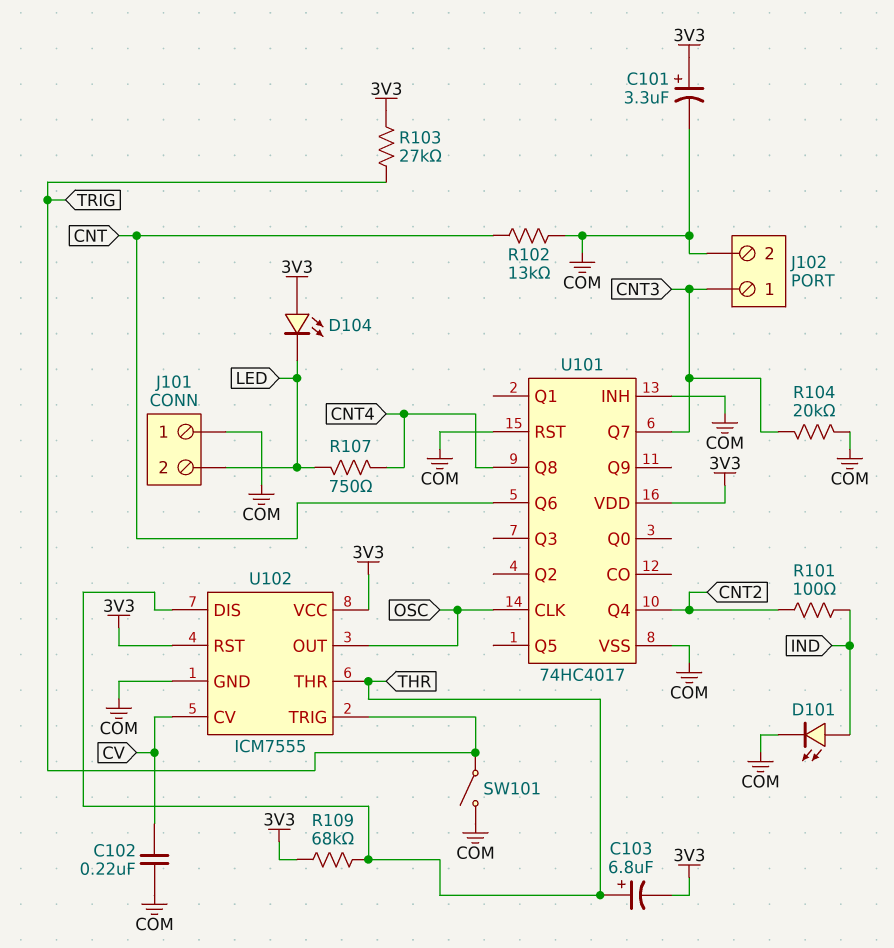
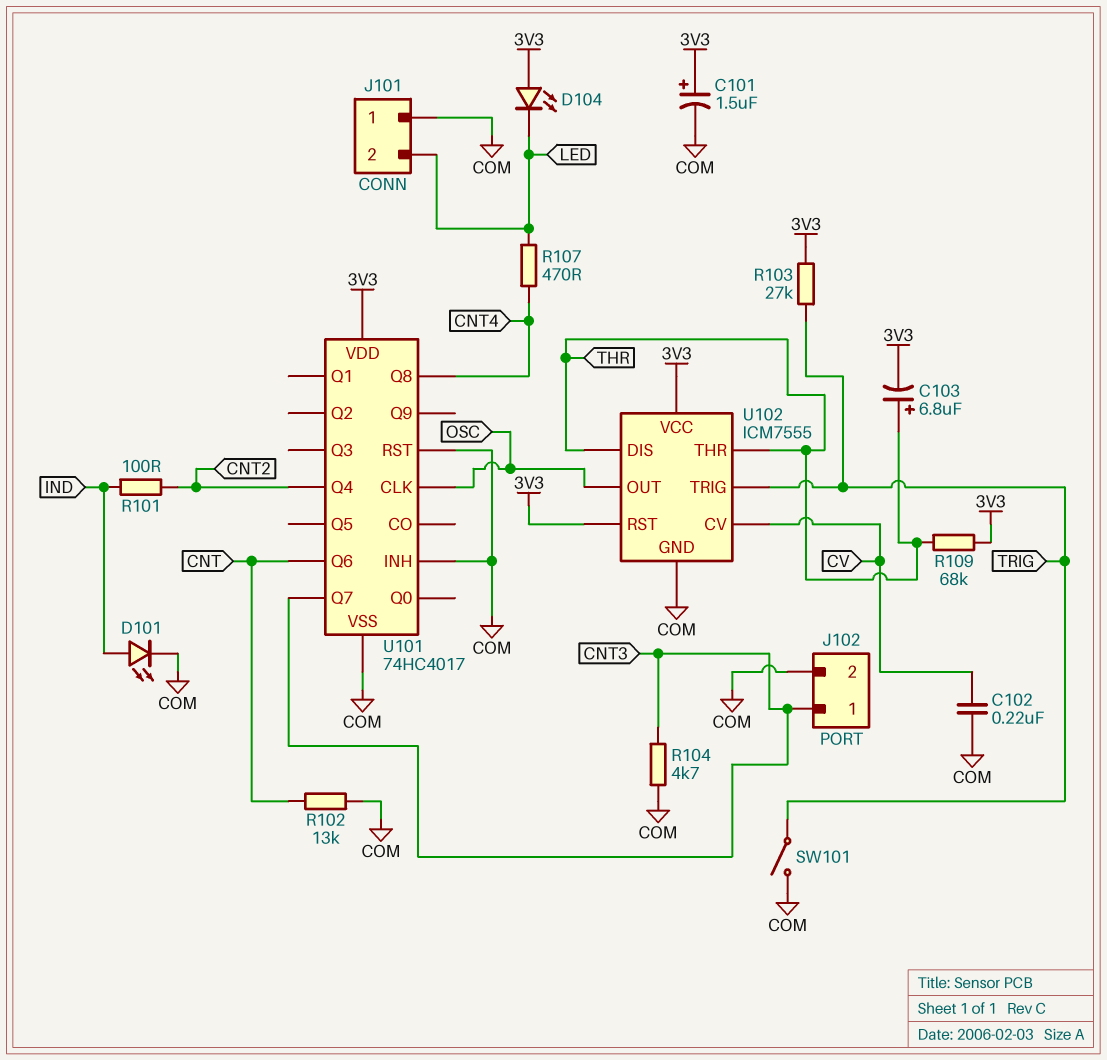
C101: 3.3uF (plus 3V3, minus COM) -> 1.5uF (plus 3V3, minus COM)
R104: 20k (CNT3, COM) -> 4.7k (CNT3, COM)
R107: 750 (CNT4, LED) -> 470 (CNT4, LED)

